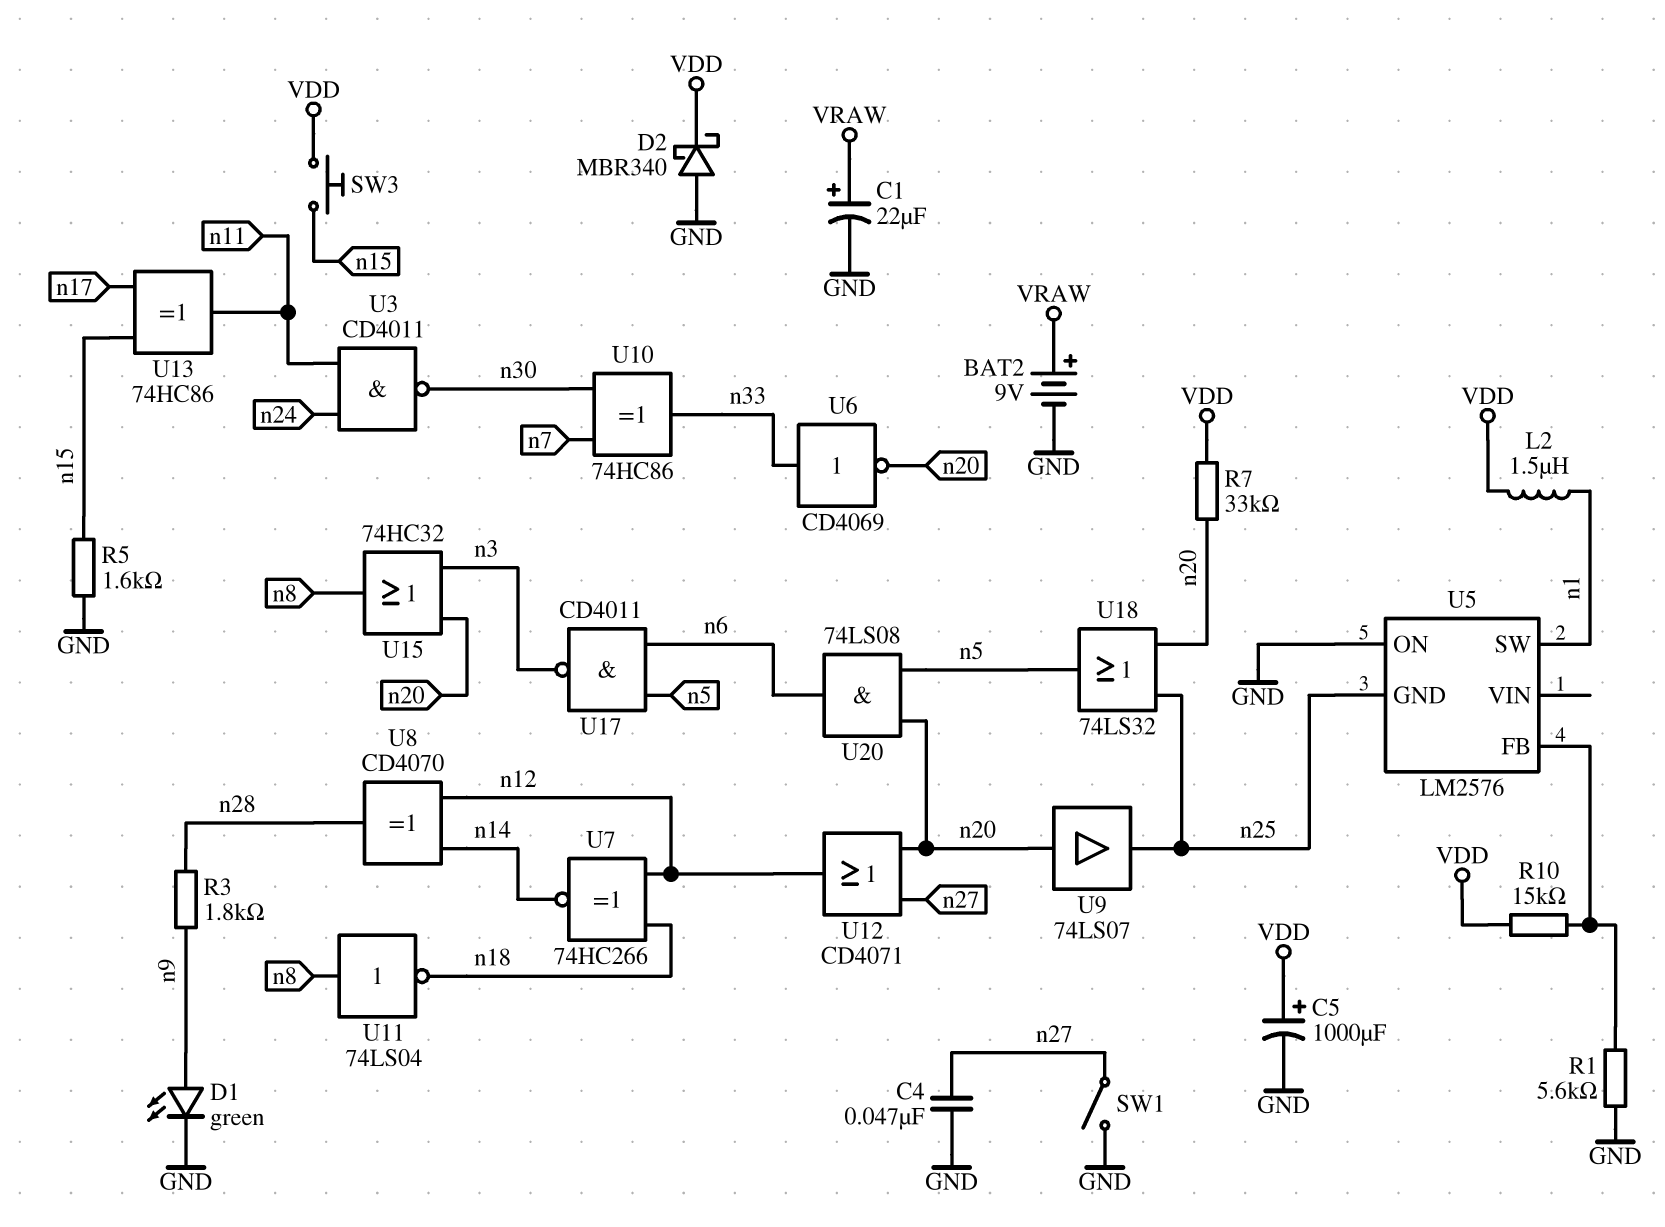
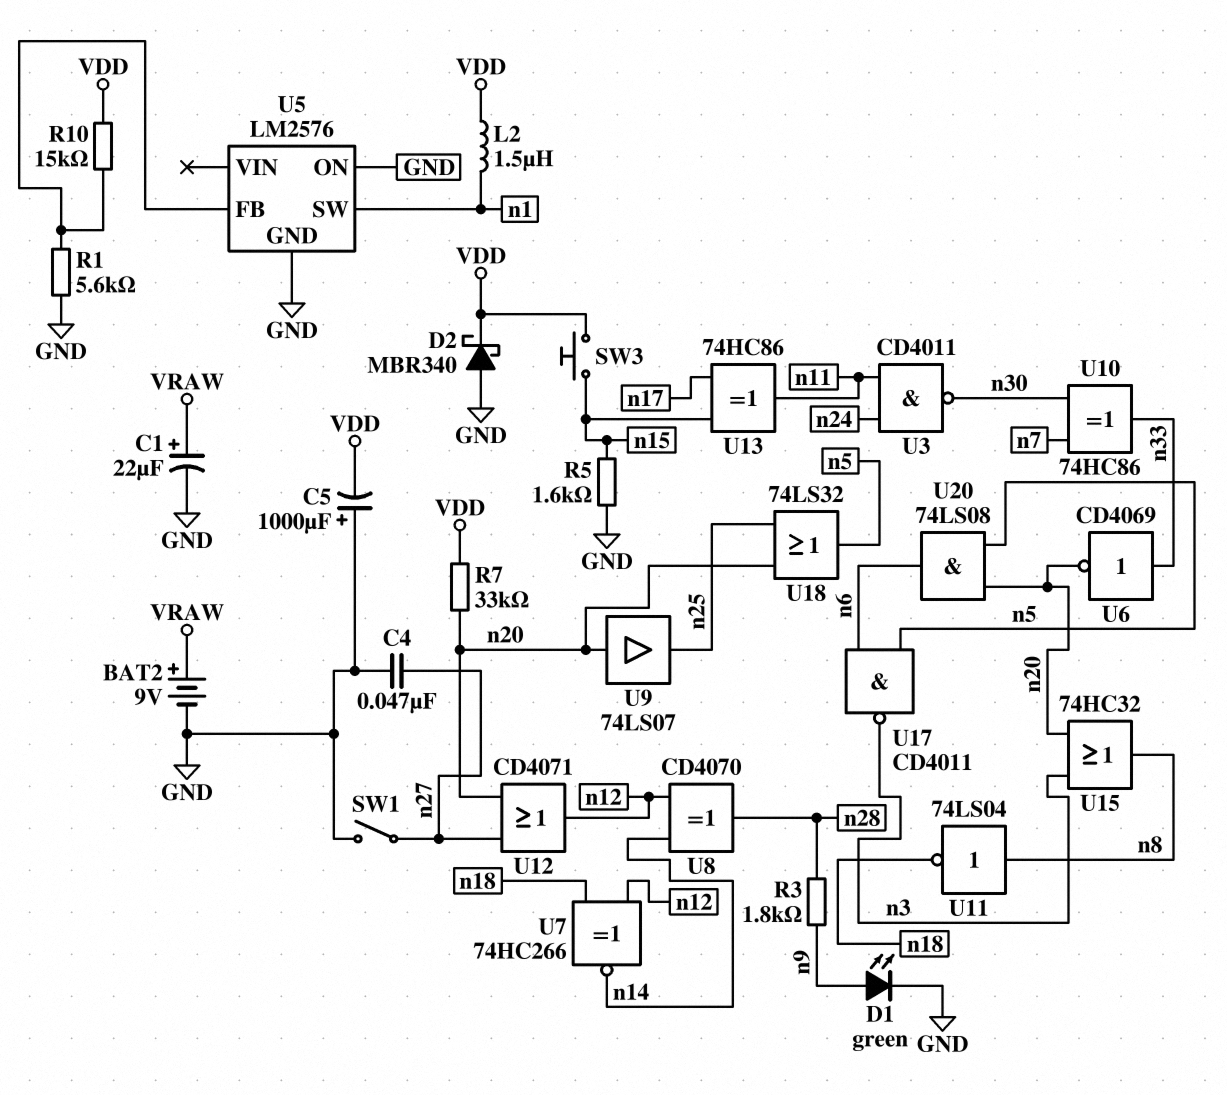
C5: 1000uF (plus VDD, minus GND) -> 1000uF (plus GND, minus VDD)
U5 pin GND: n25 -> GND

